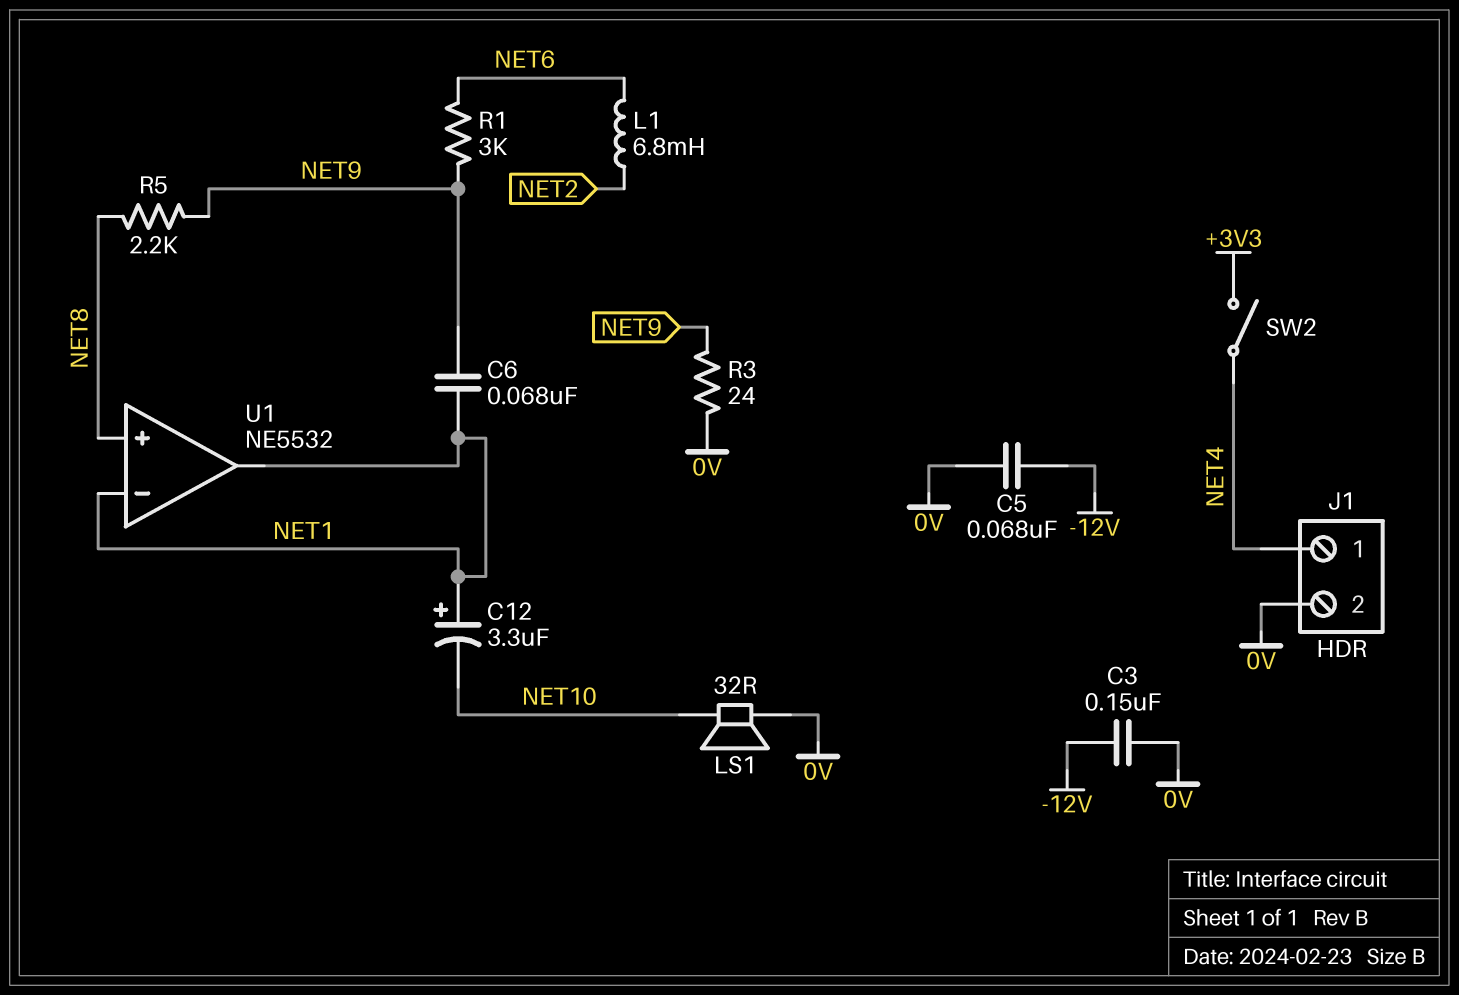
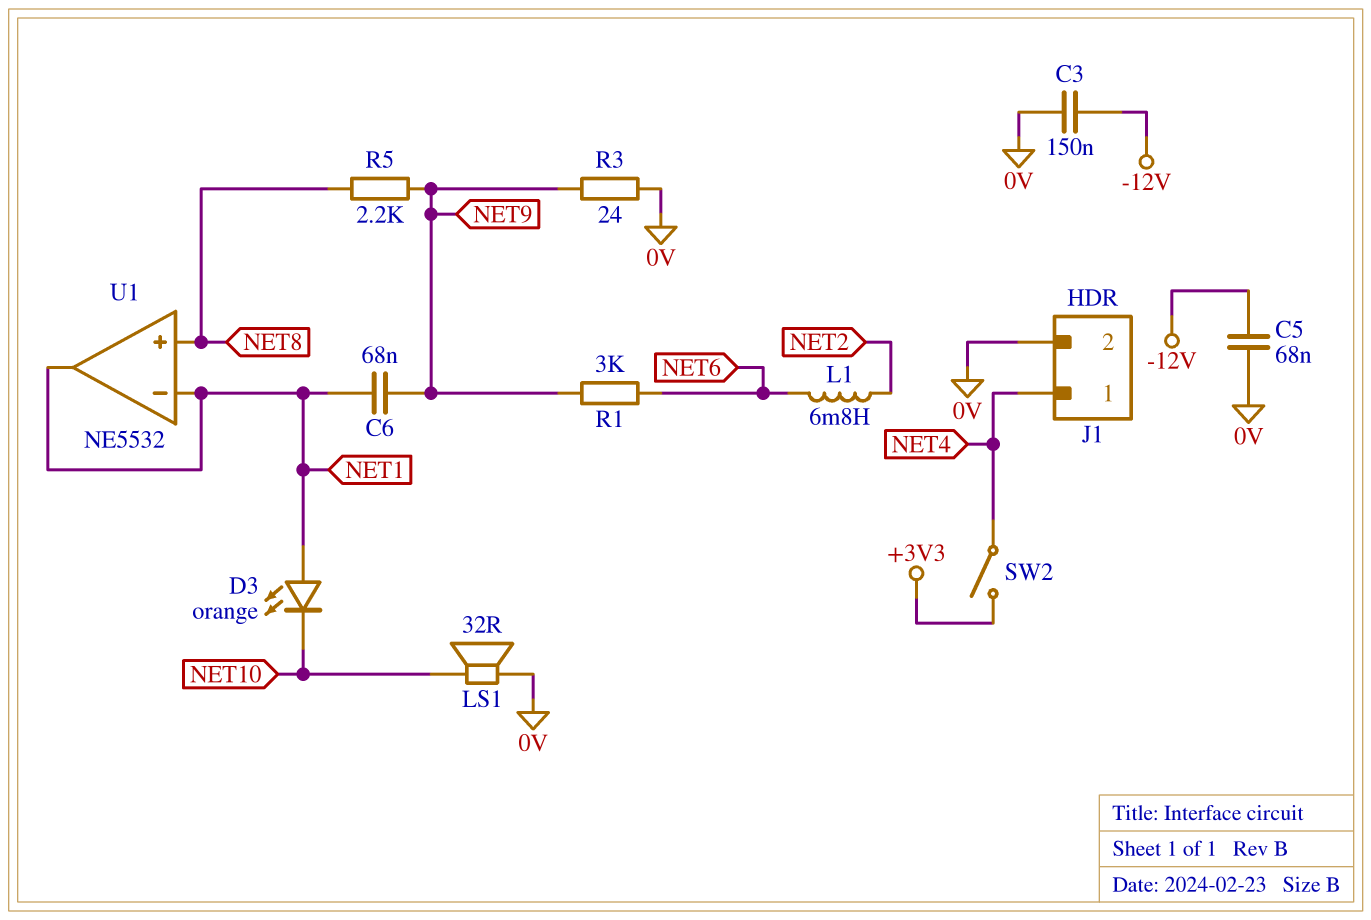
C12: 3.3uF (plus NET1, minus NET10) -> none
D3: none -> LED orange (A NET1, K NET10)

